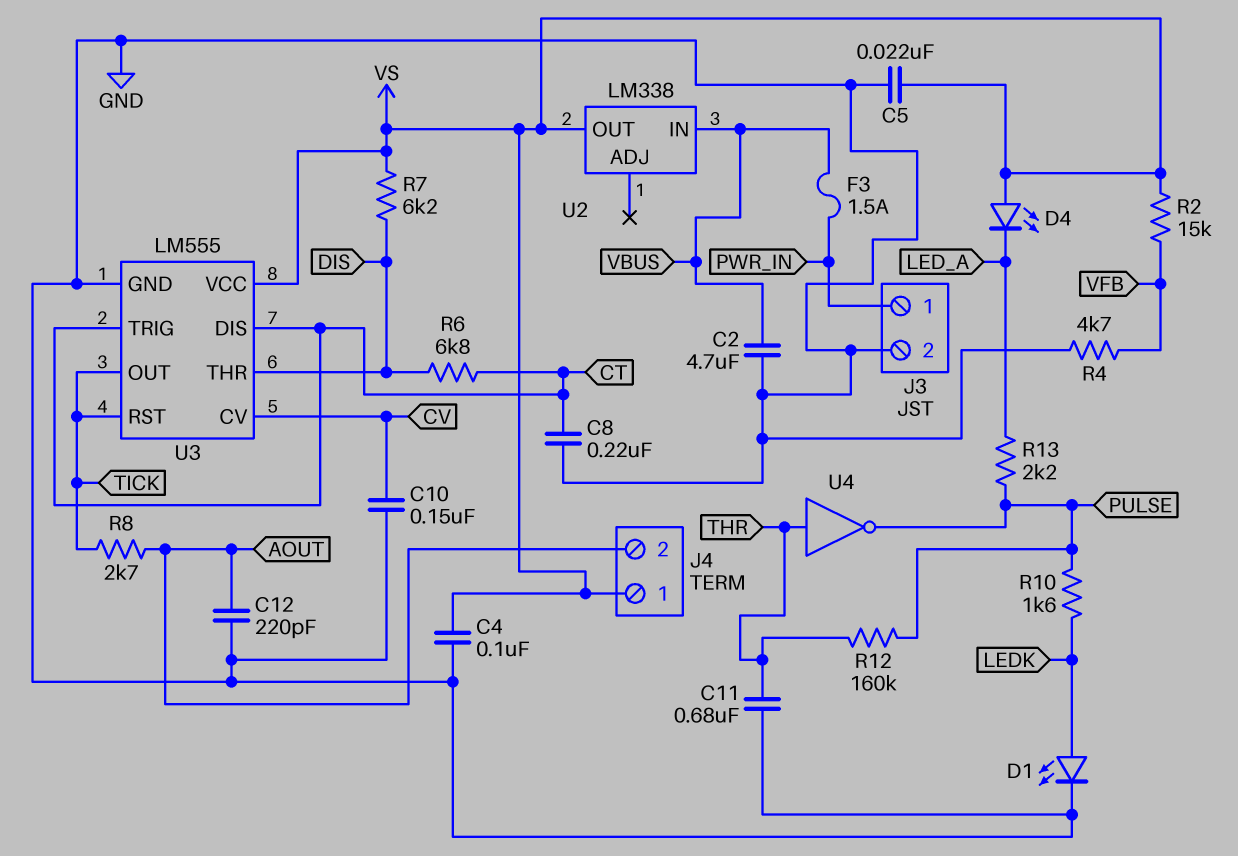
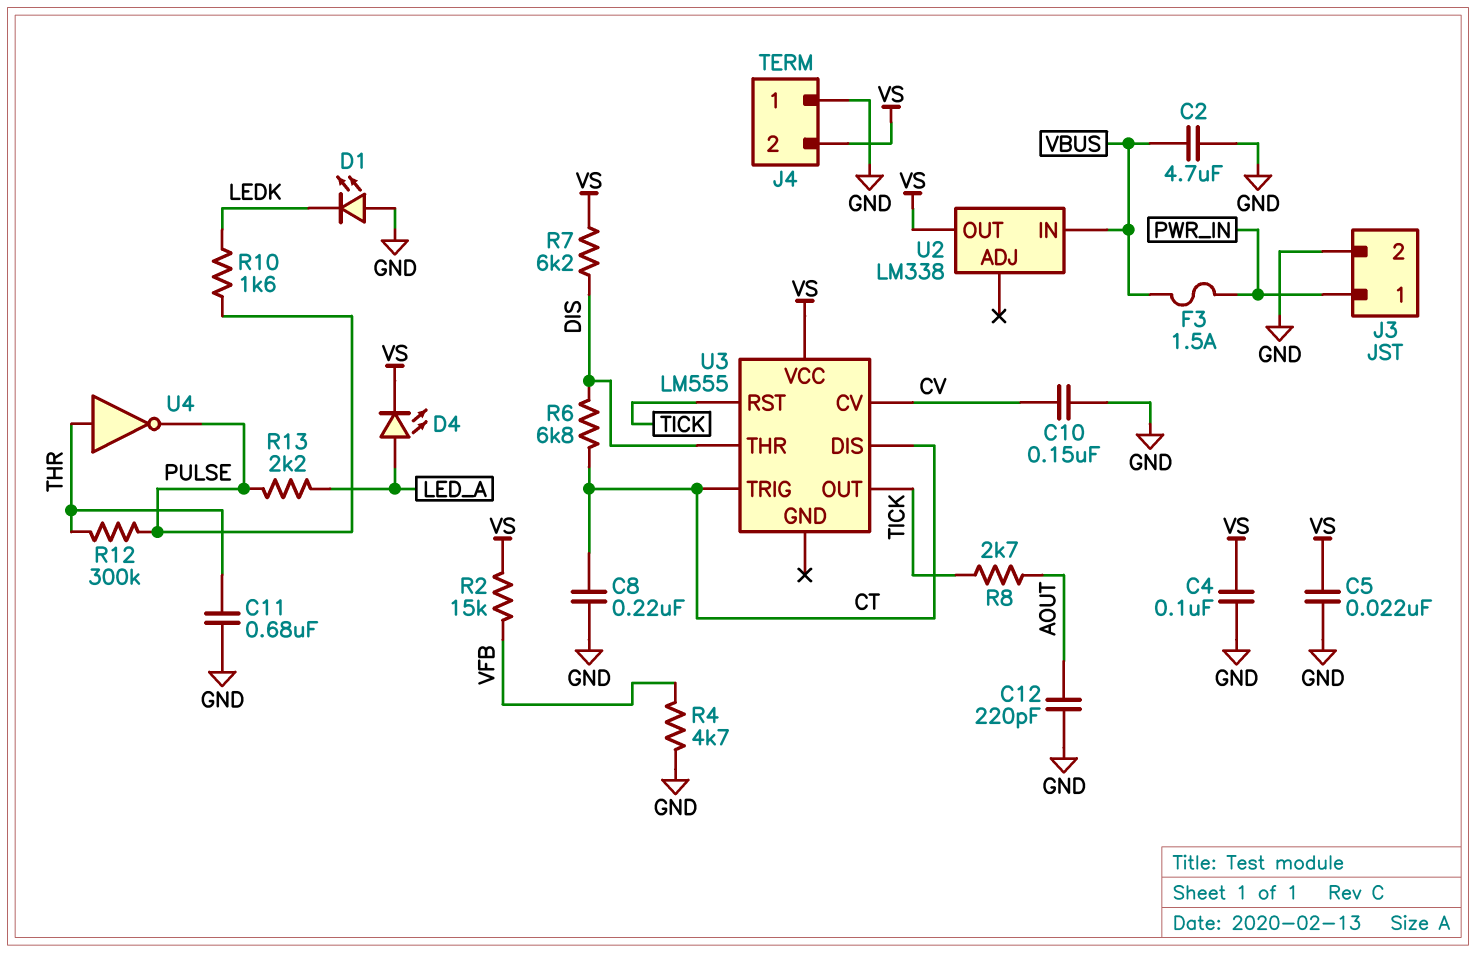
D1: LED (A LEDK, K GND) -> LED (A GND, K LEDK)
D4: LED (A VS, K LED_A) -> LED (A LED_A, K VS)
J4 pin 1: VS -> GND
J4 pin 2: AOUT -> VS
R12: 160k (PULSE, THR) -> 300k (PULSE, THR)
U3 pin GND: GND -> none

